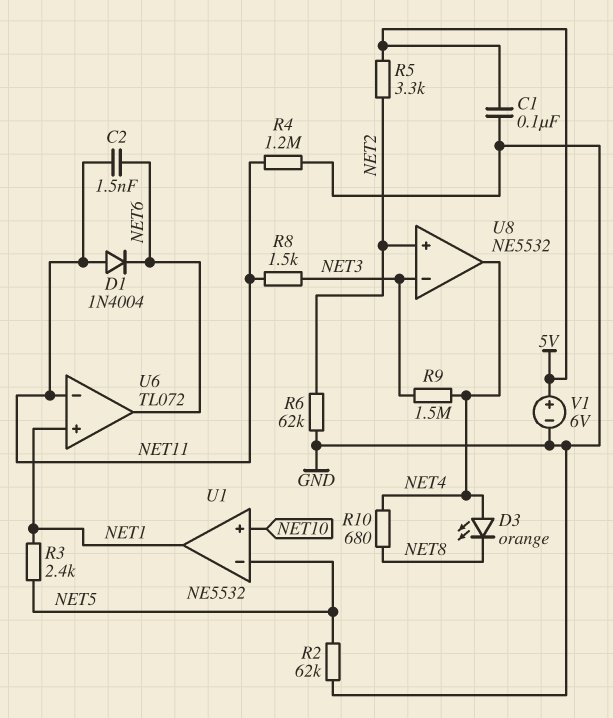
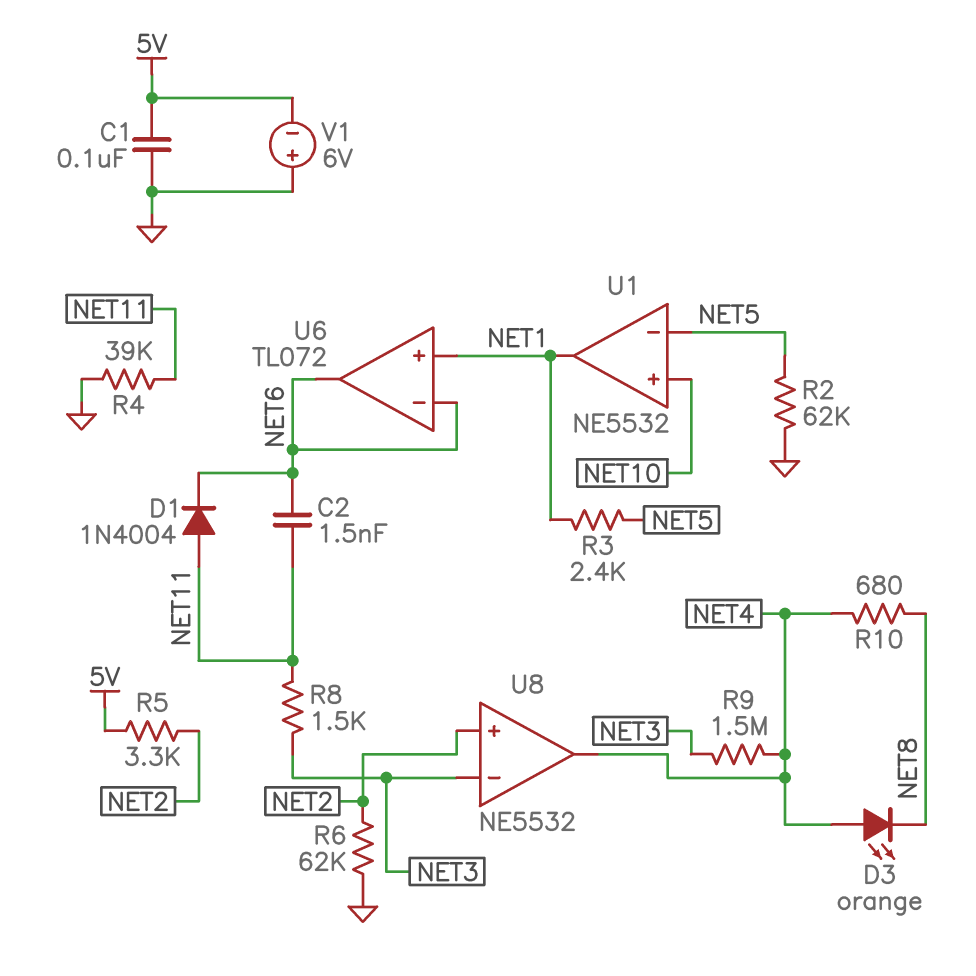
R4: 1.2M (GND, NET11) -> 39k (GND, NET11)
U6 pin in-: NET11 -> NET6
V1: 6V (plus 5V, minus GND) -> 6V (plus GND, minus 5V)

